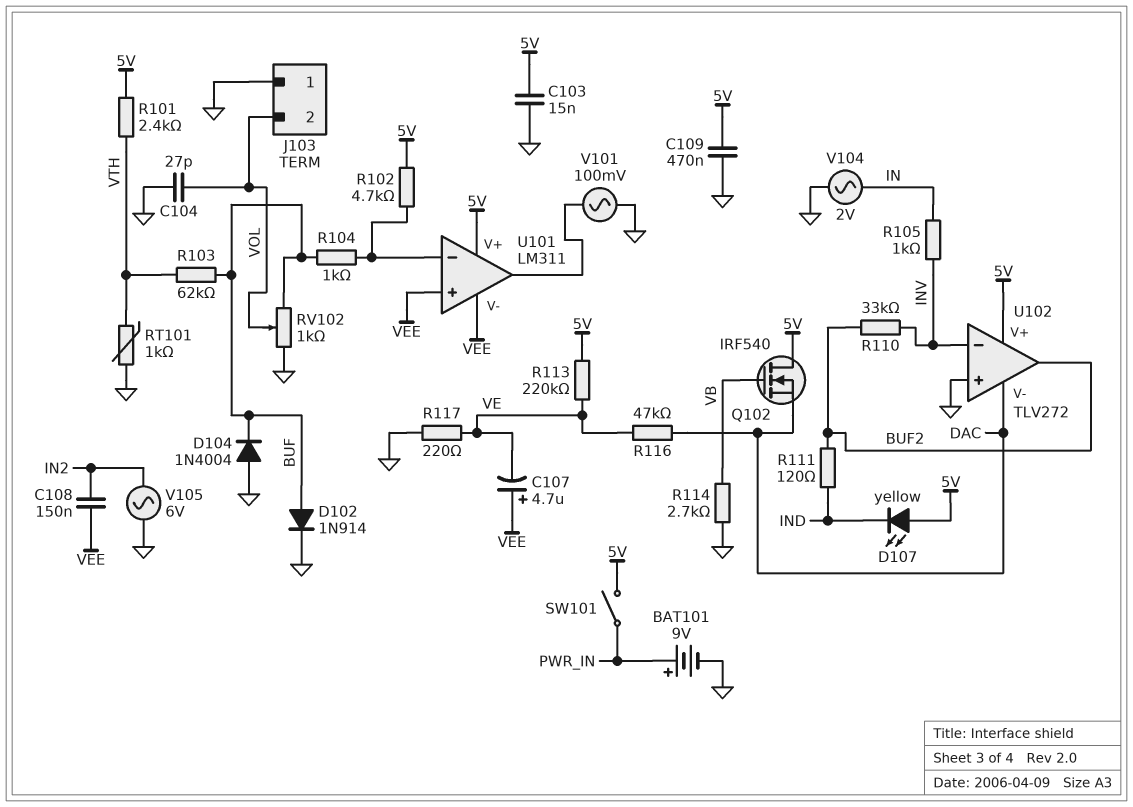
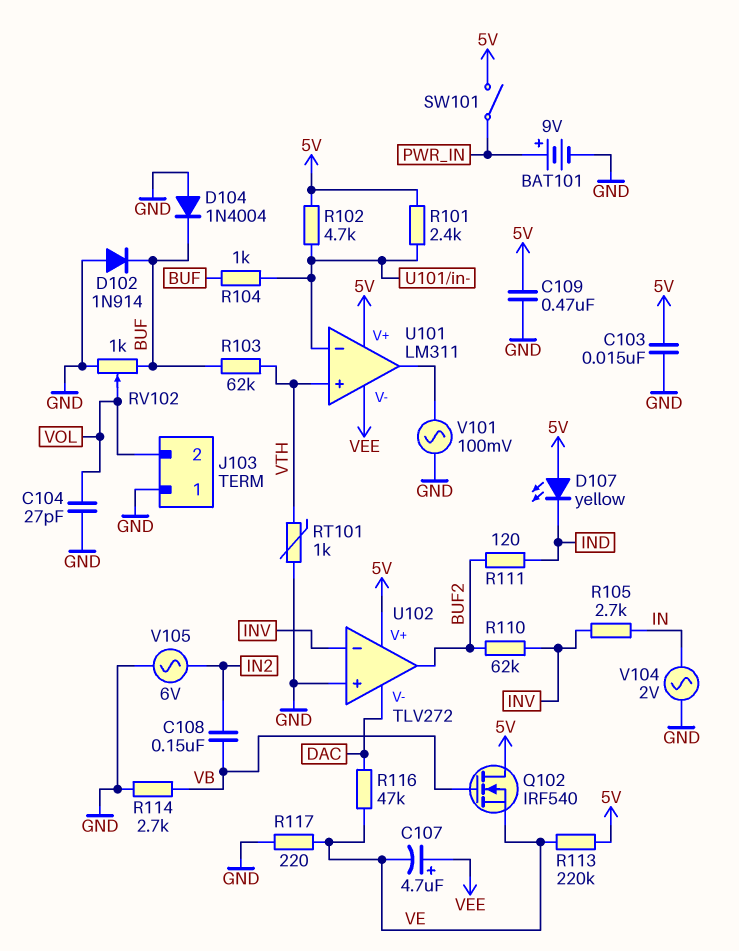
C108: 150nF (IN2, VEE) -> 150nF (IN2, VB)
D102: diode 1N914 (A BUF, K GND) -> diode 1N914 (A GND, K BUF)
Q102: NMOS IRF540 (G VB, D 5V, S DAC) -> NMOS IRF540 (G VB, D 5V, S VE)
R101: 2.4k (5V, VTH) -> 2.4k (5V, U101/in-)
R105: 1k (IN, INV) -> 2.7k (IN, INV)
R110: 33k (BUF2, INV) -> 62k (BUF2, INV)
U101 pin in+: VEE -> VTH

